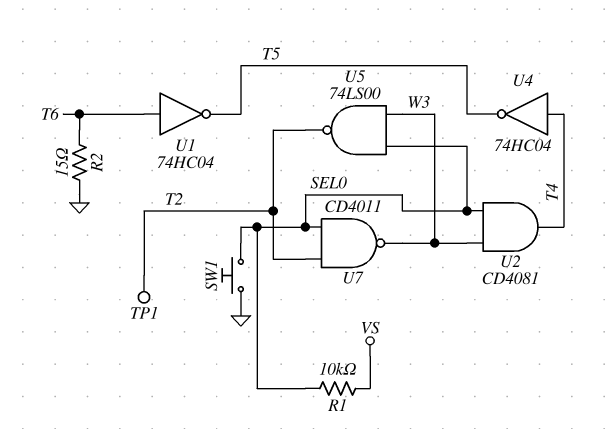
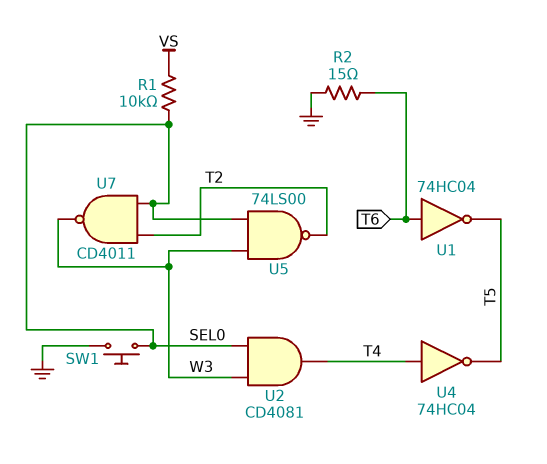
TP1: test point (T2) -> none

